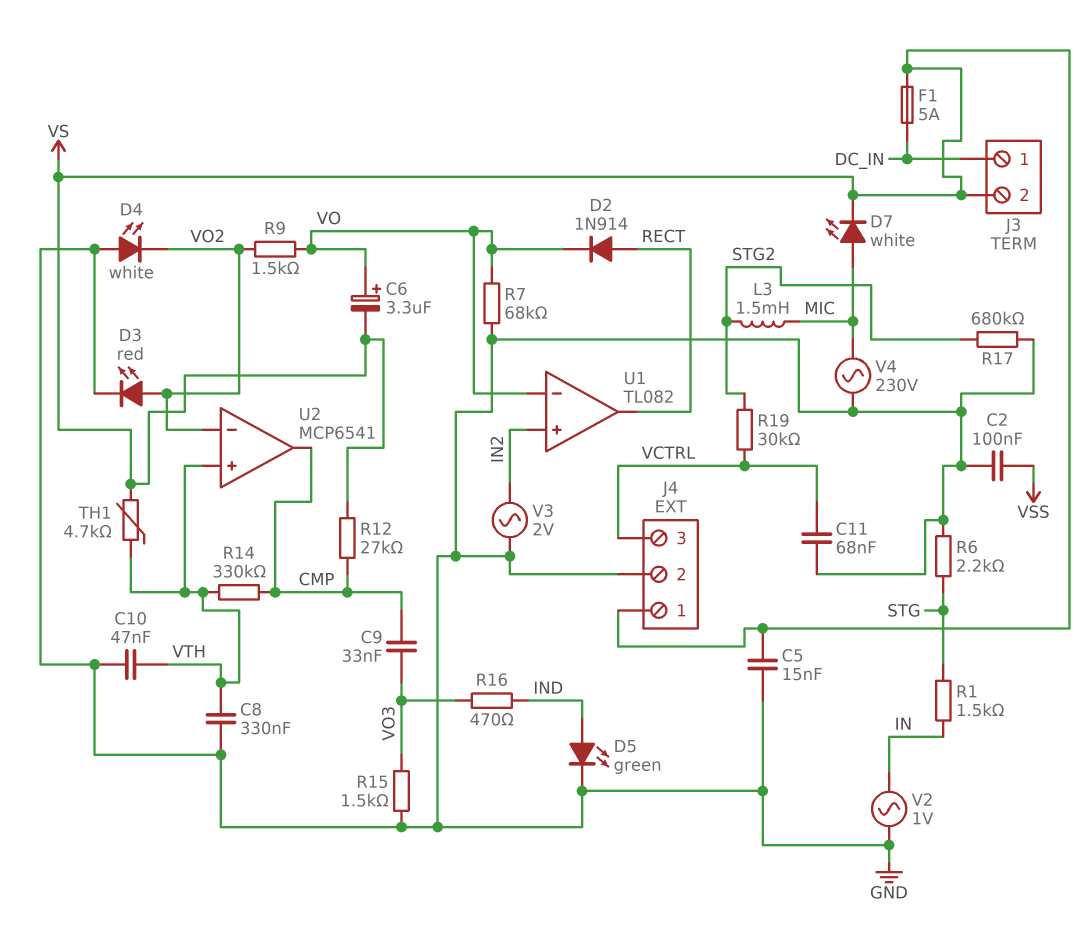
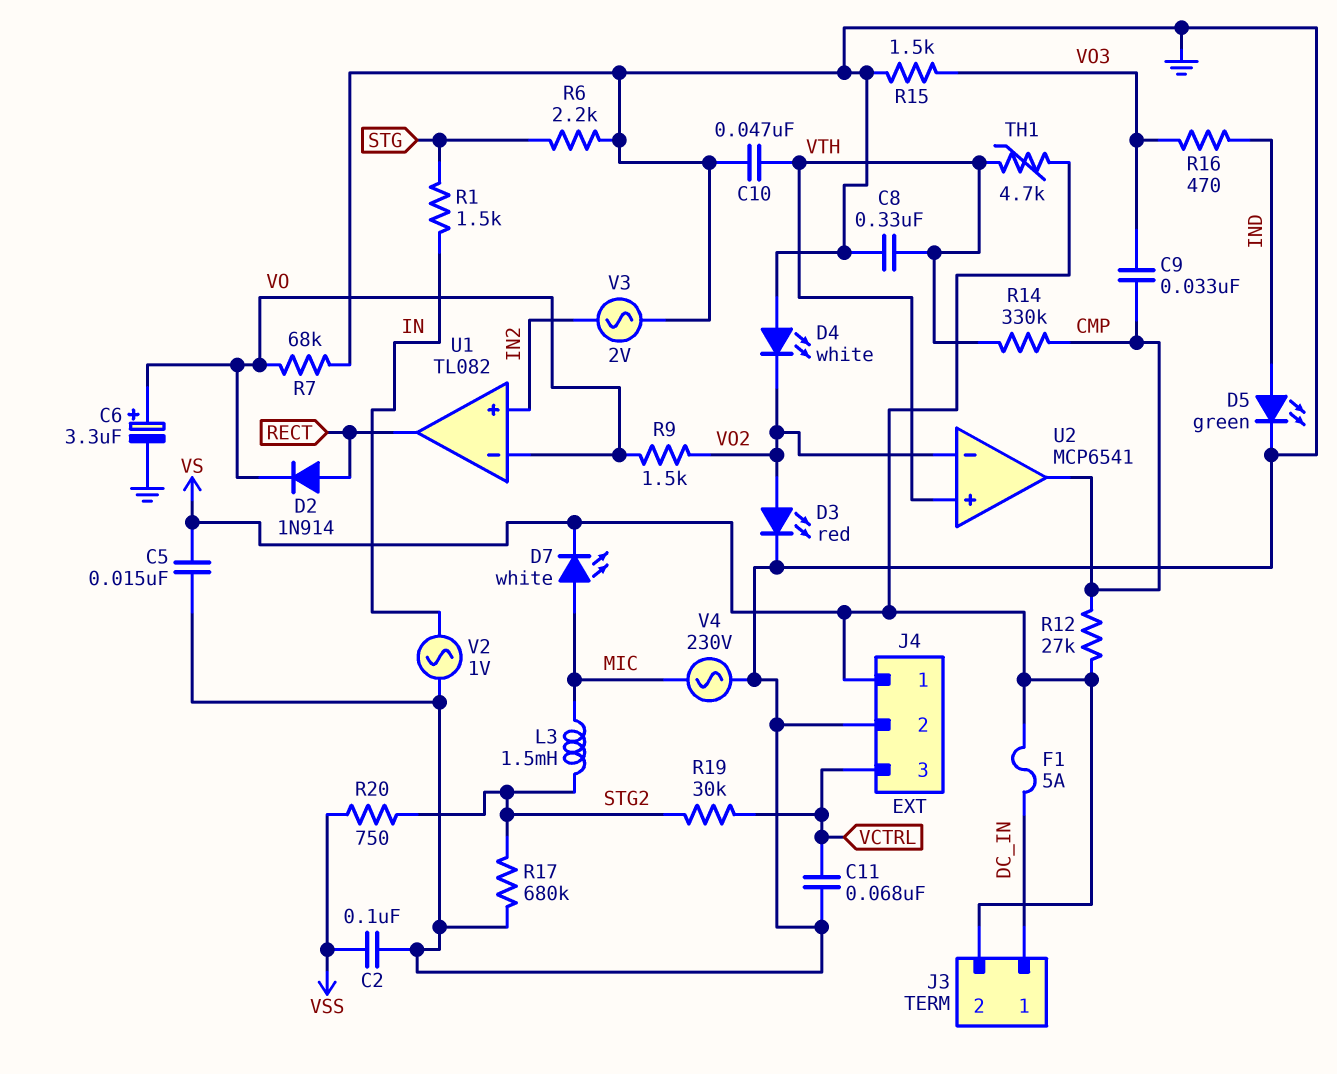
C6: 3.3uF (plus VO, minus VS) -> 3.3uF (plus VO, minus GND)
R20: none -> 750 (STG2, VSS)

